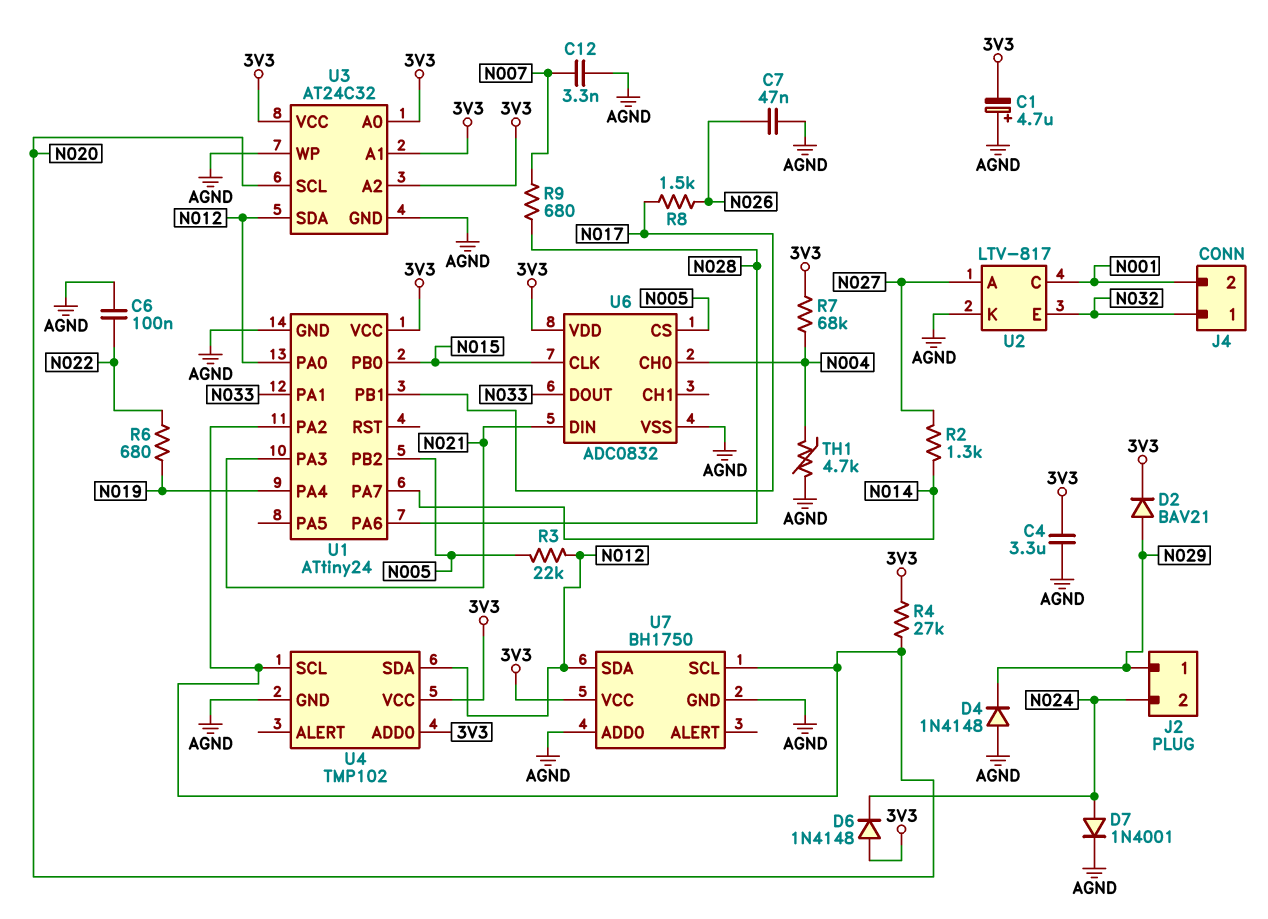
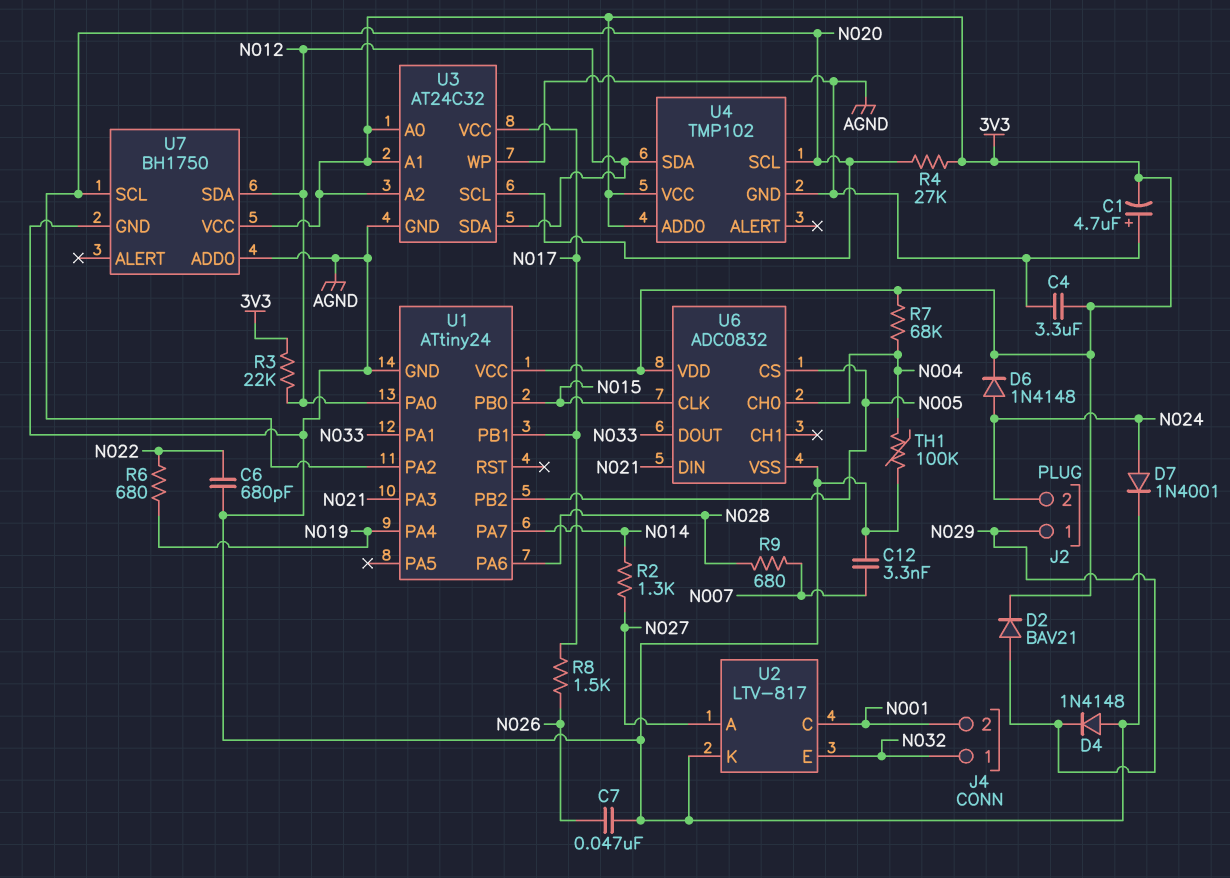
C6: 100nF (AGND, N022) -> 680pF (AGND, N022)
D6: diode 1N4148 (A 3V3, K N024) -> diode 1N4148 (A N024, K 3V3)
R3: 22k (N005, N012) -> 22k (3V3, N012)
TH1: 4.7k (AGND, N004) -> 100k (AGND, N004)
U3 pin VCC: 3V3 -> N017

